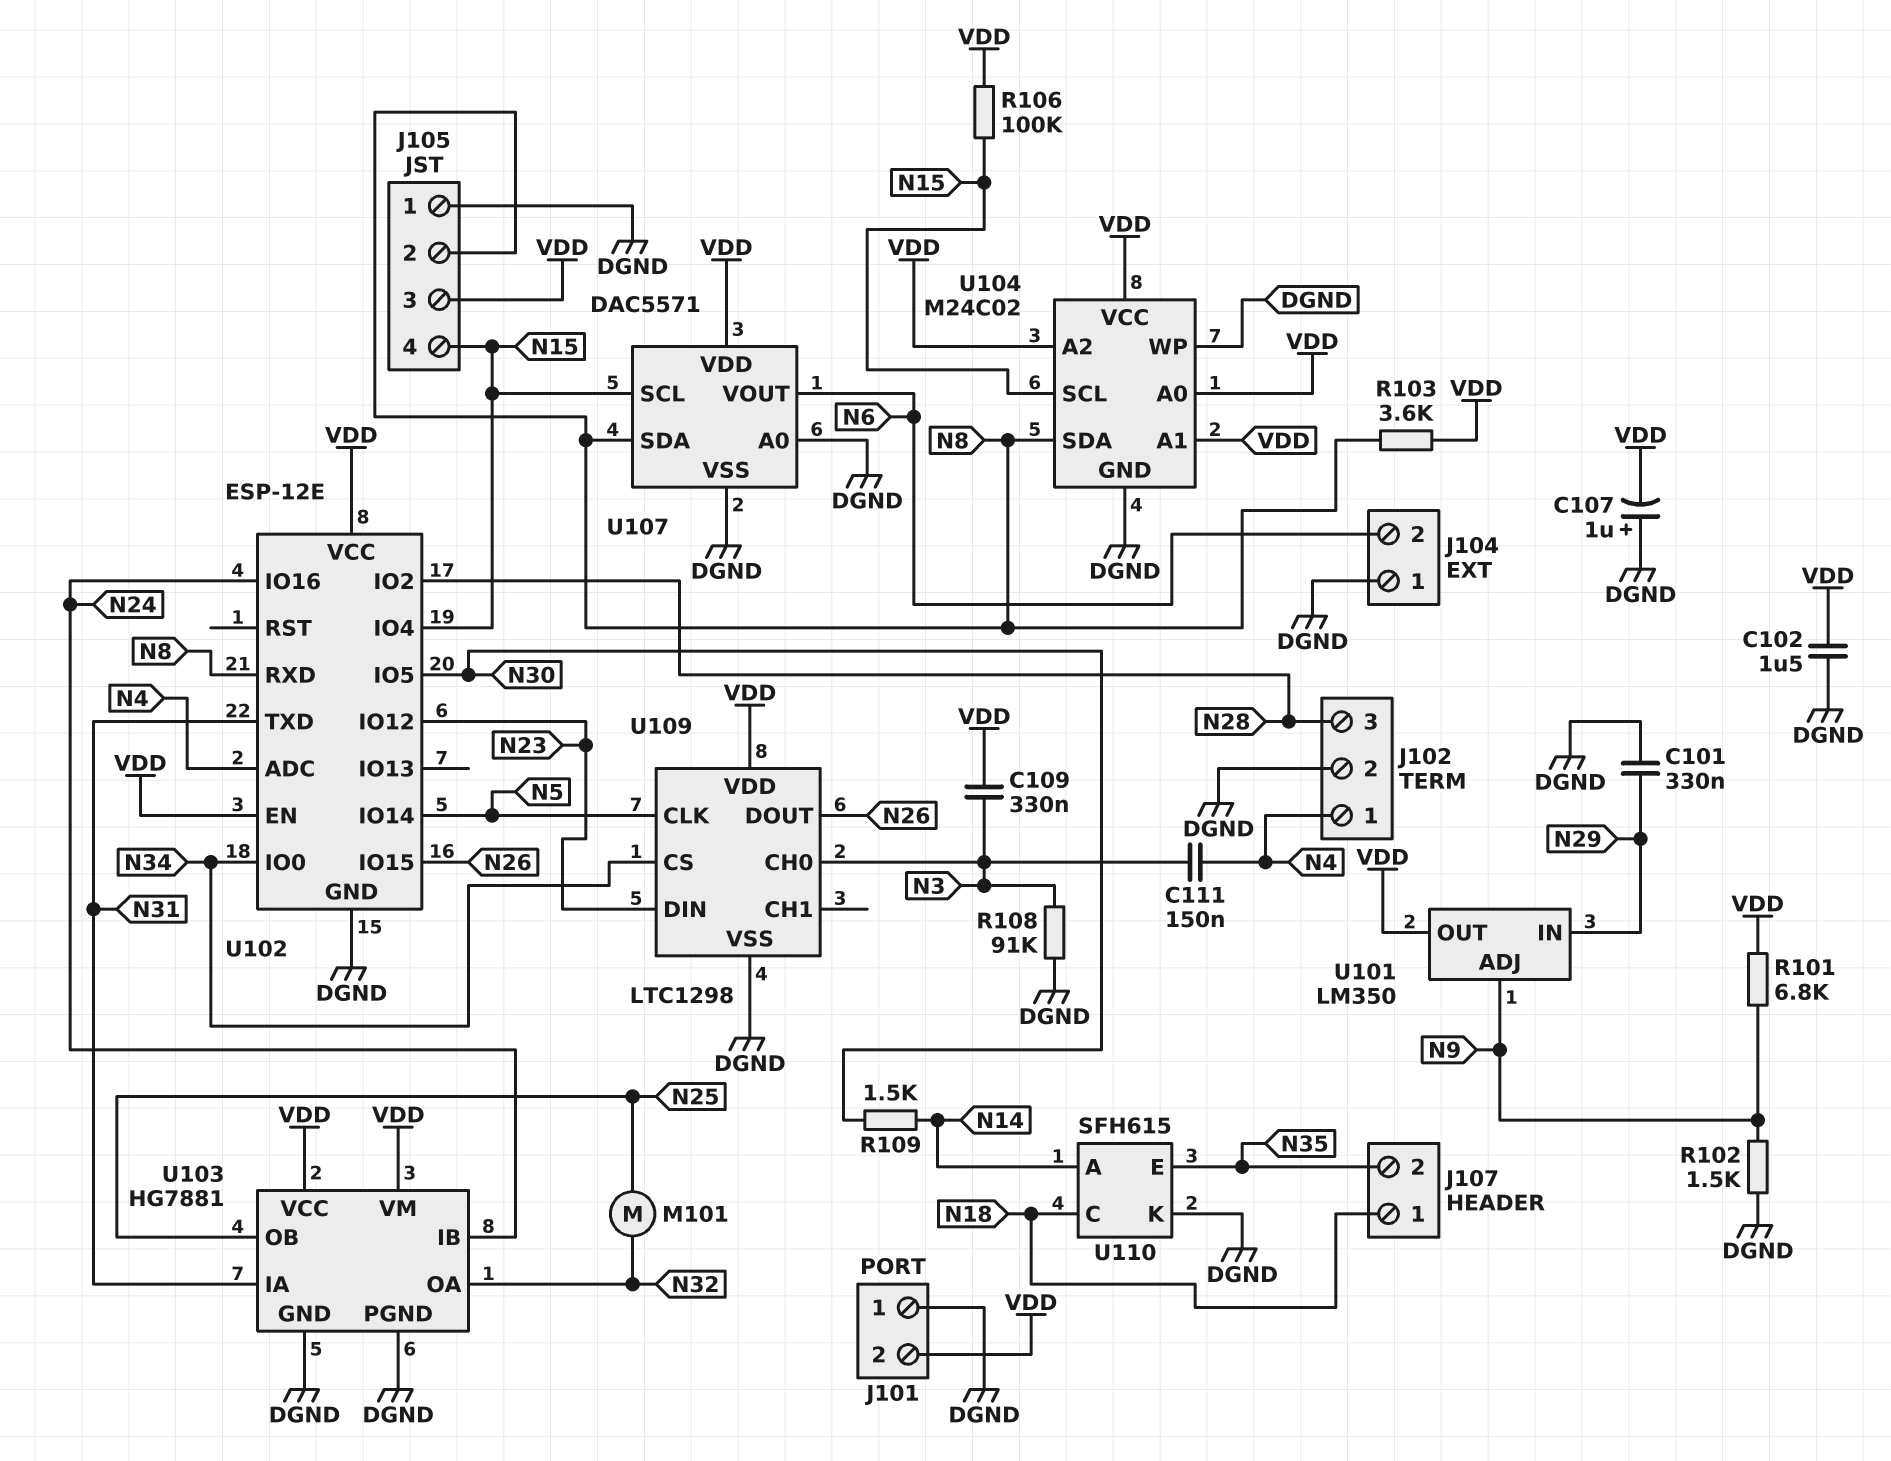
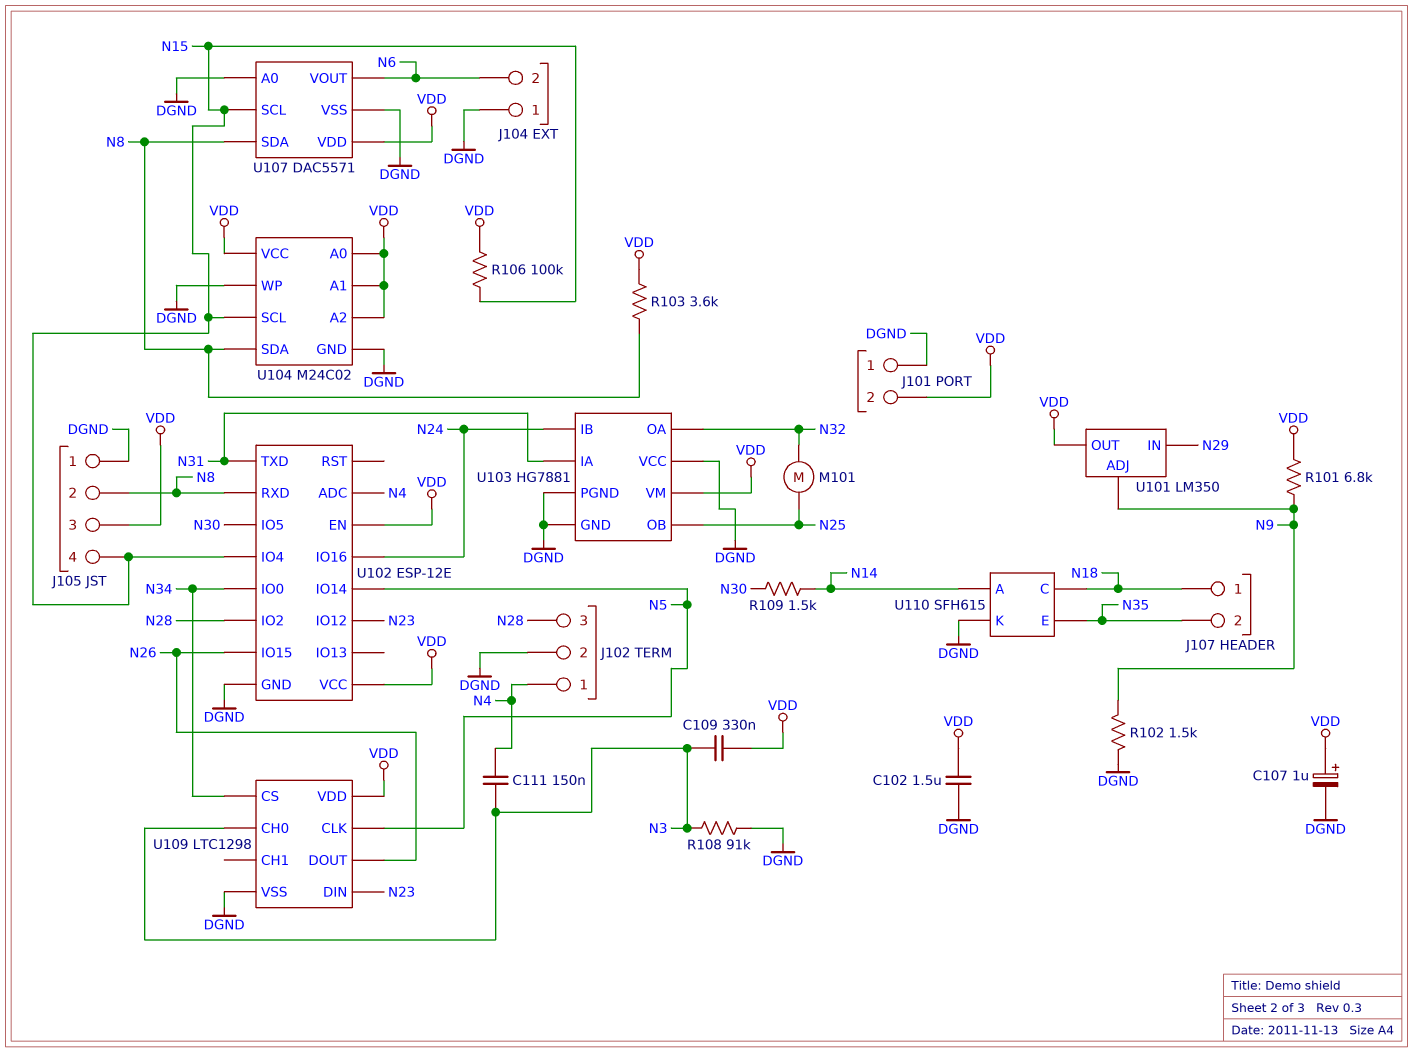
C101: 330nF (DGND, N29) -> none
C107: 1uF (plus DGND, minus VDD) -> 1uF (plus VDD, minus DGND)
U103 pin VCC: VDD -> DGND

